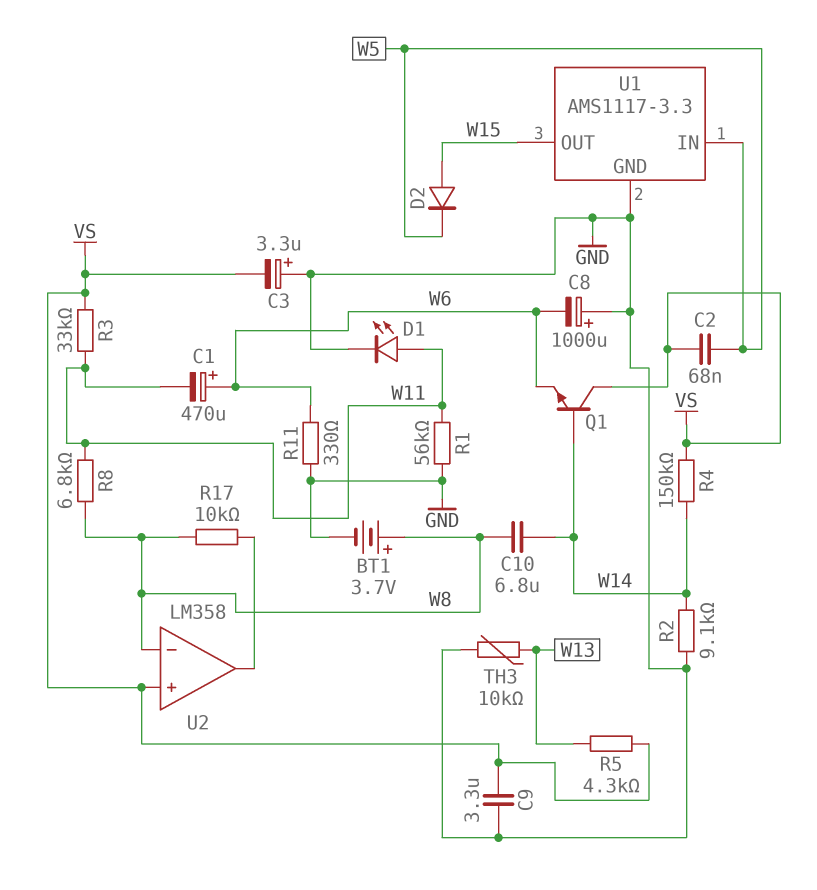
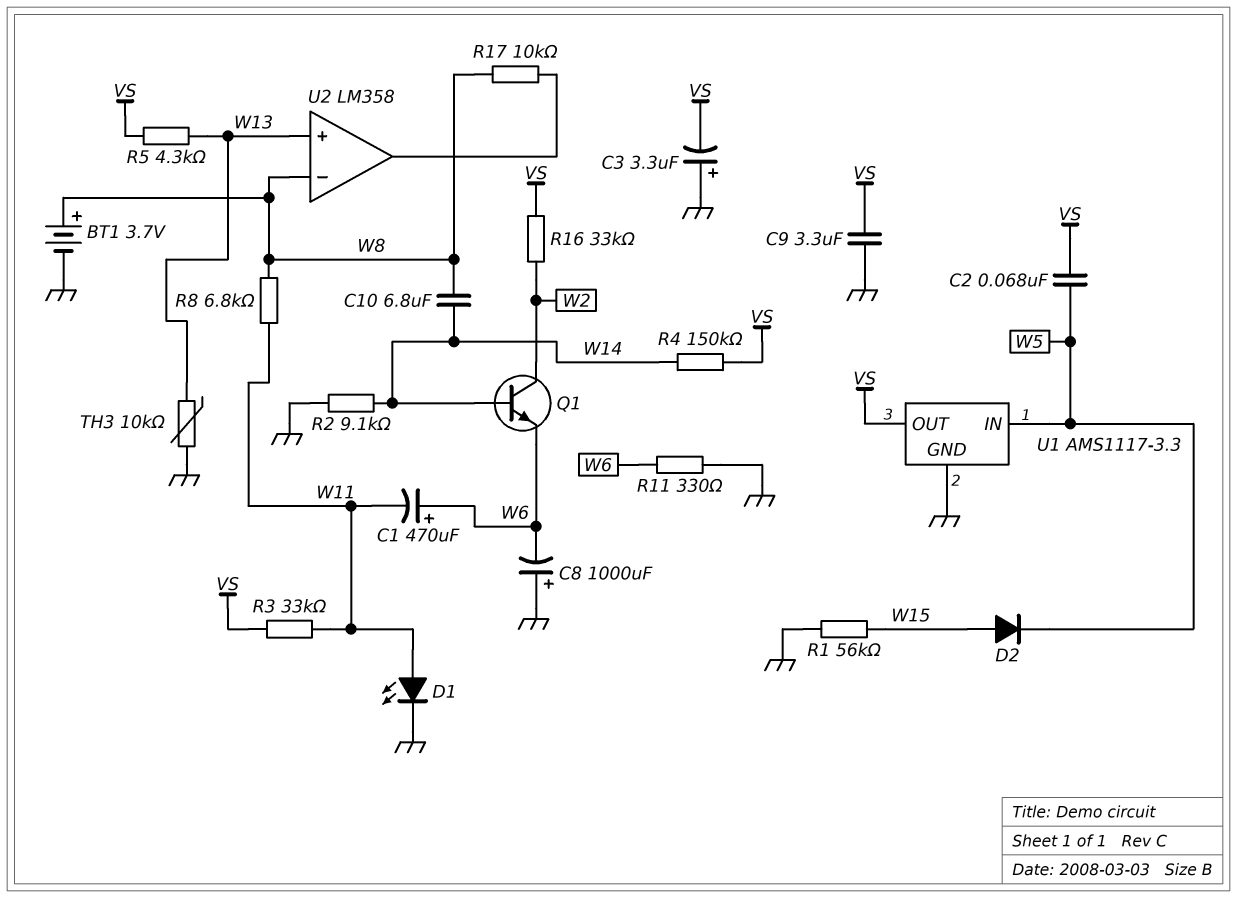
Q1: NPN (B W14, C VS, E W6) -> NPN (B W14, C W2, E W6)
R1: 56k (GND, W11) -> 56k (GND, W15)
R16: none -> 33k (VS, W2)
U1 pin OUT: W15 -> VS
U2 pin in+: VS -> W13

